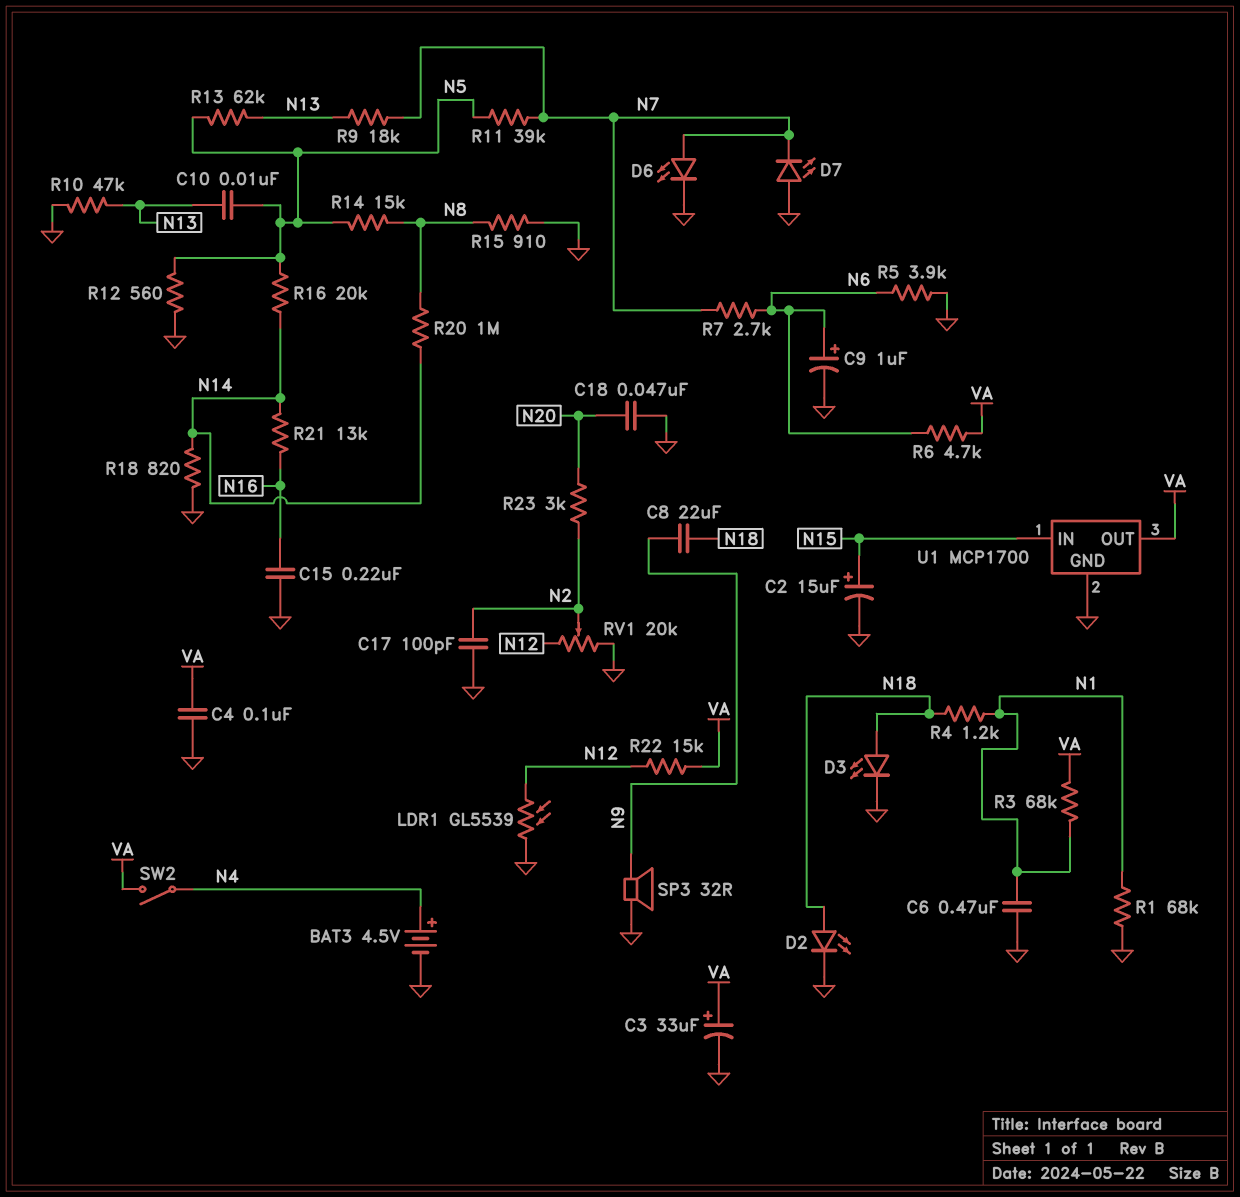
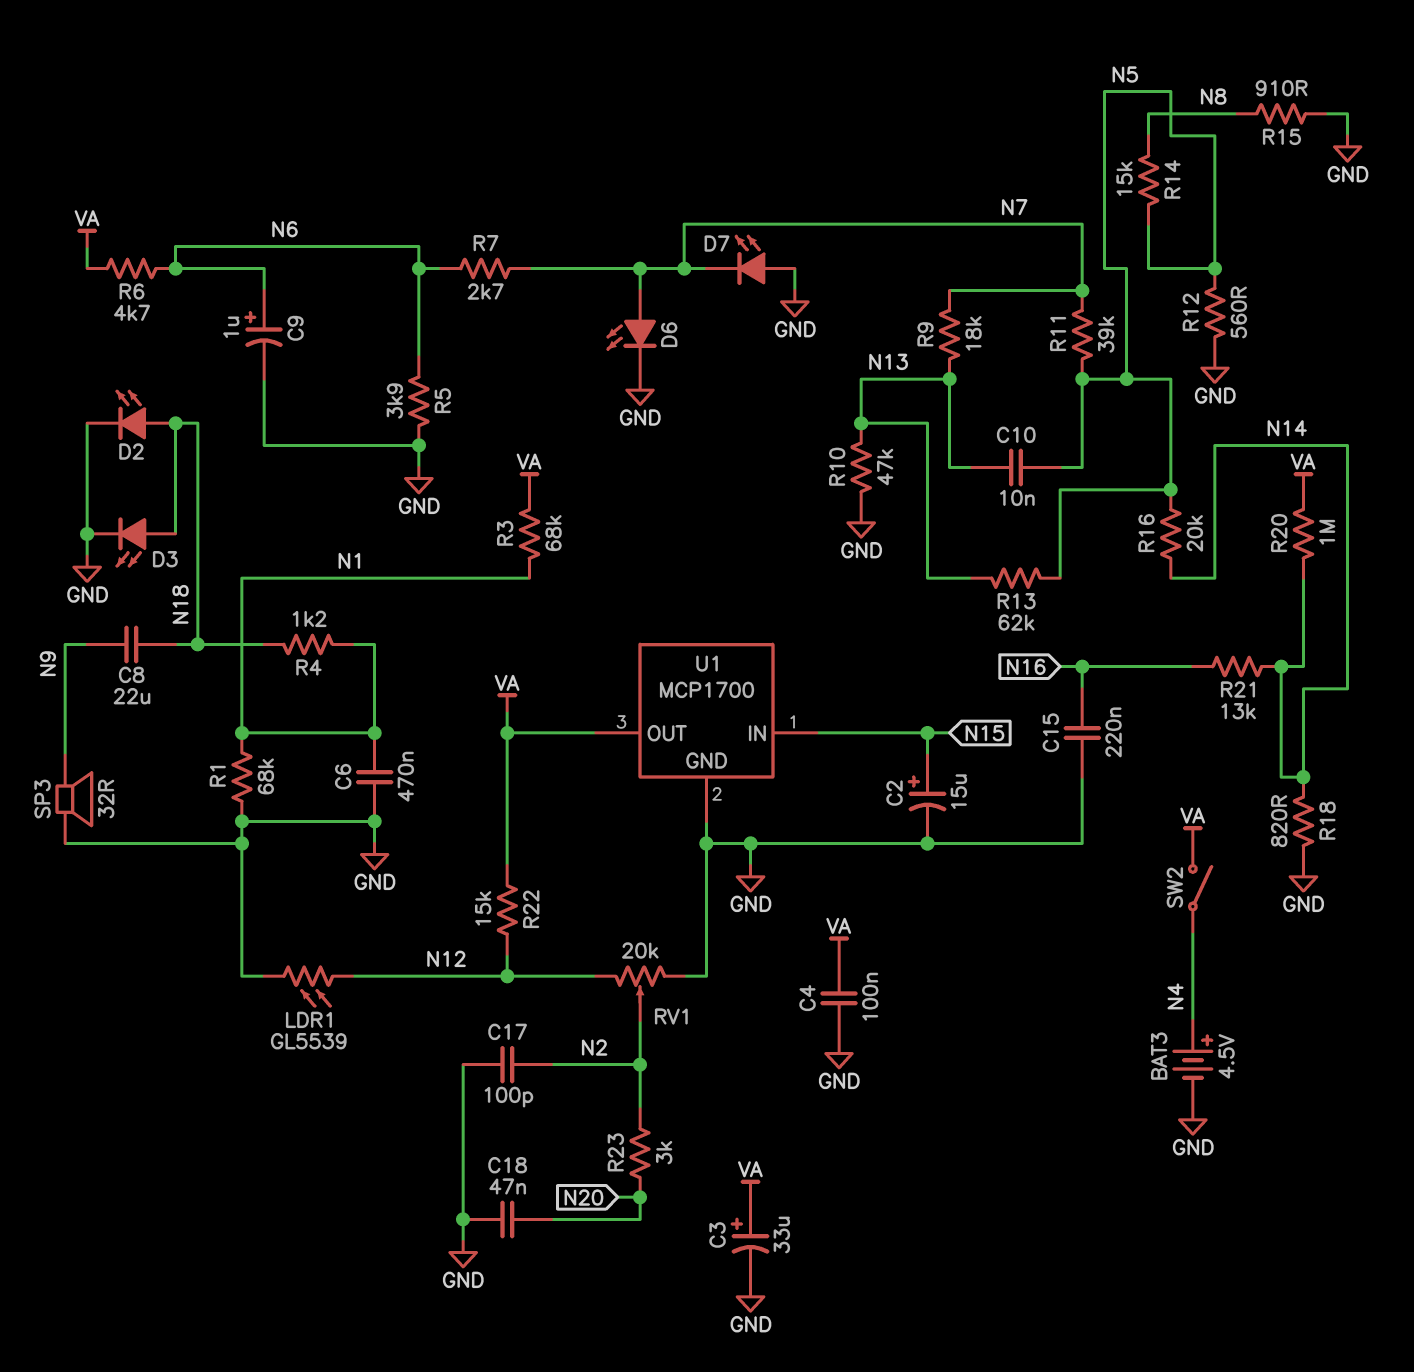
R20: 1M (N8, N14) -> 1M (N14, VA)

